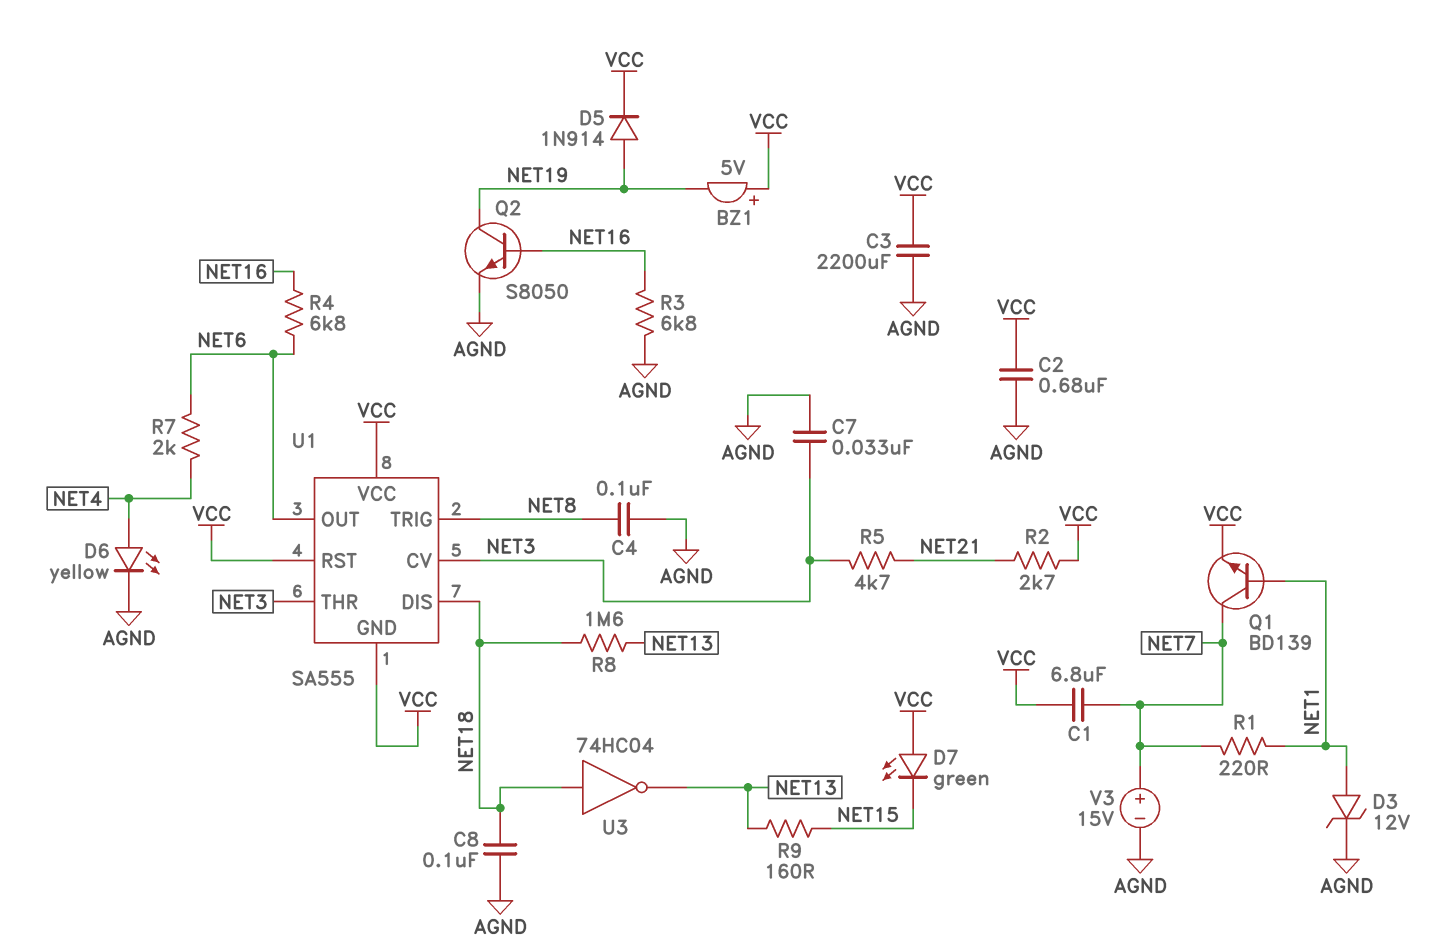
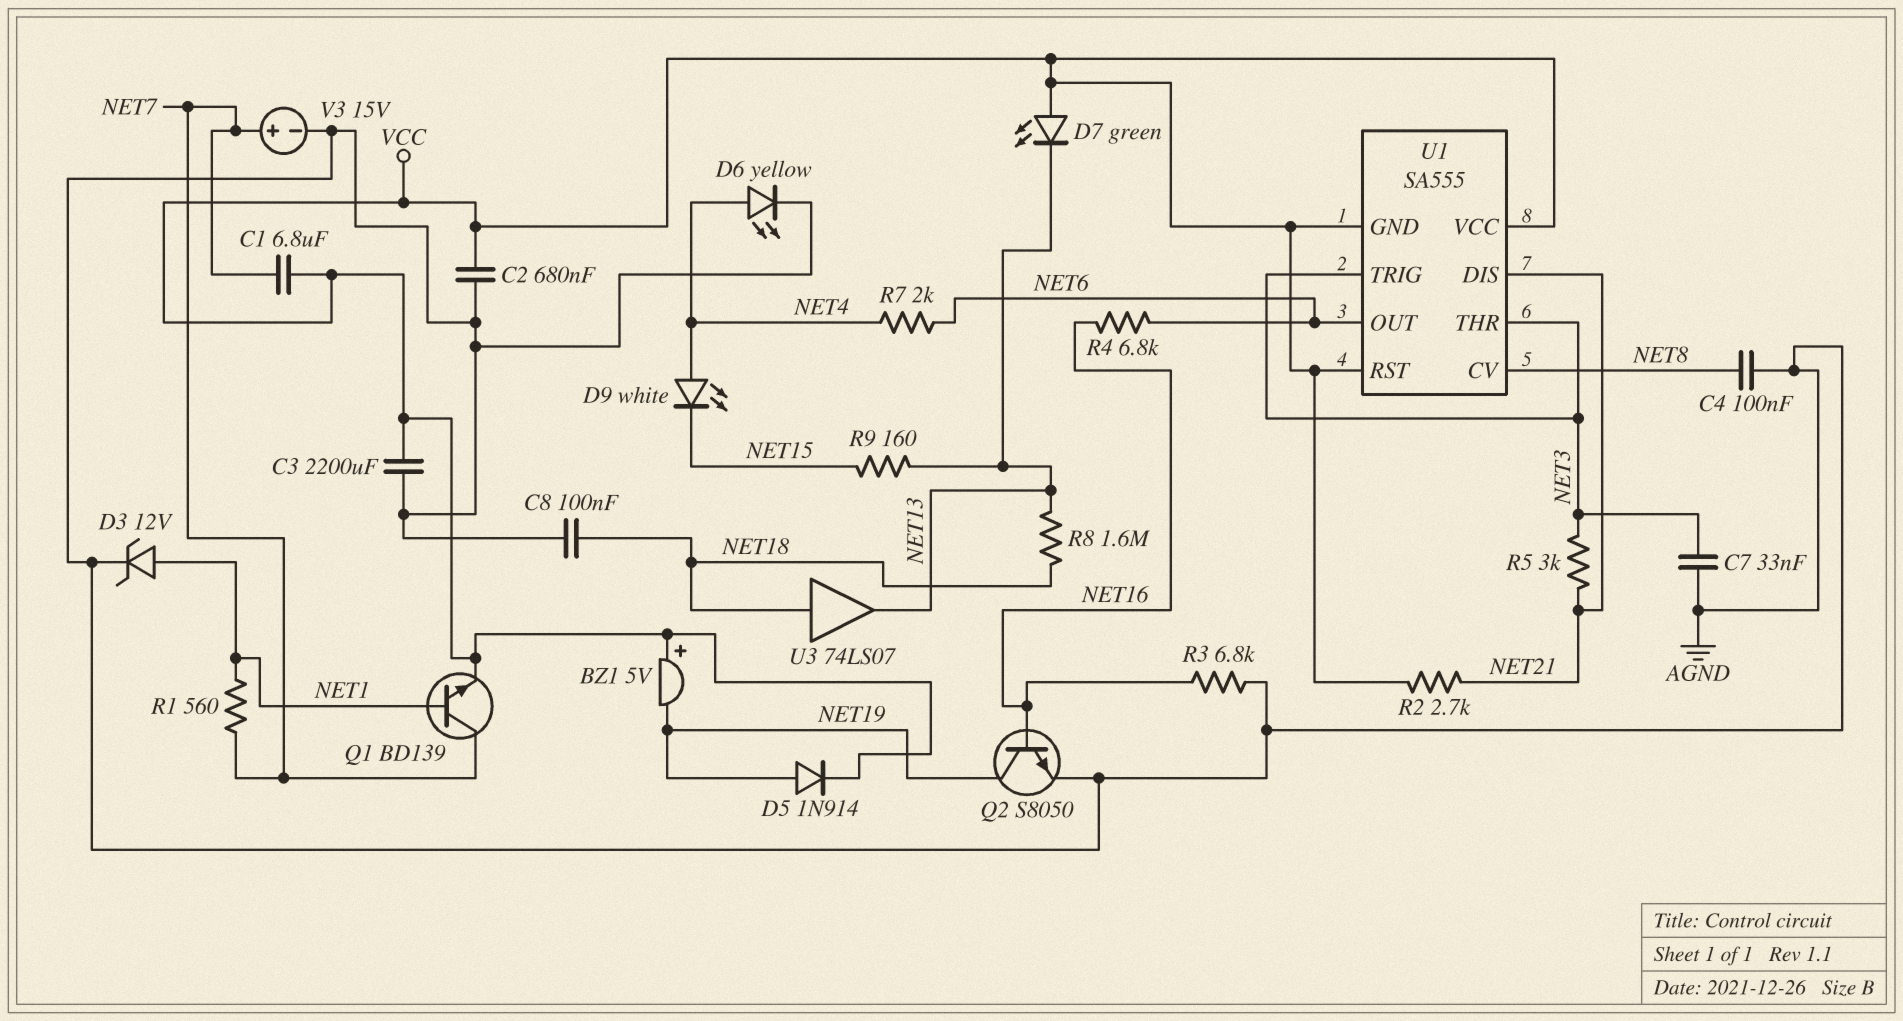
D7: LED green (A VCC, K NET15) -> LED green (A VCC, K NET13)
D9: none -> LED white (A NET4, K NET15)
R1: 220 (NET1, NET7) -> 560 (NET1, NET7)
R5: 4.7k (NET3, NET21) -> 3k (NET3, NET21)
U1 pin CV: NET3 -> NET8
U1 pin DIS: NET18 -> NET21
U1 pin TRIG: NET8 -> NET3
U3: NOT 74HC04 (in NET18, out NET13) -> buffer 74LS07 (in NET18, out NET13)

